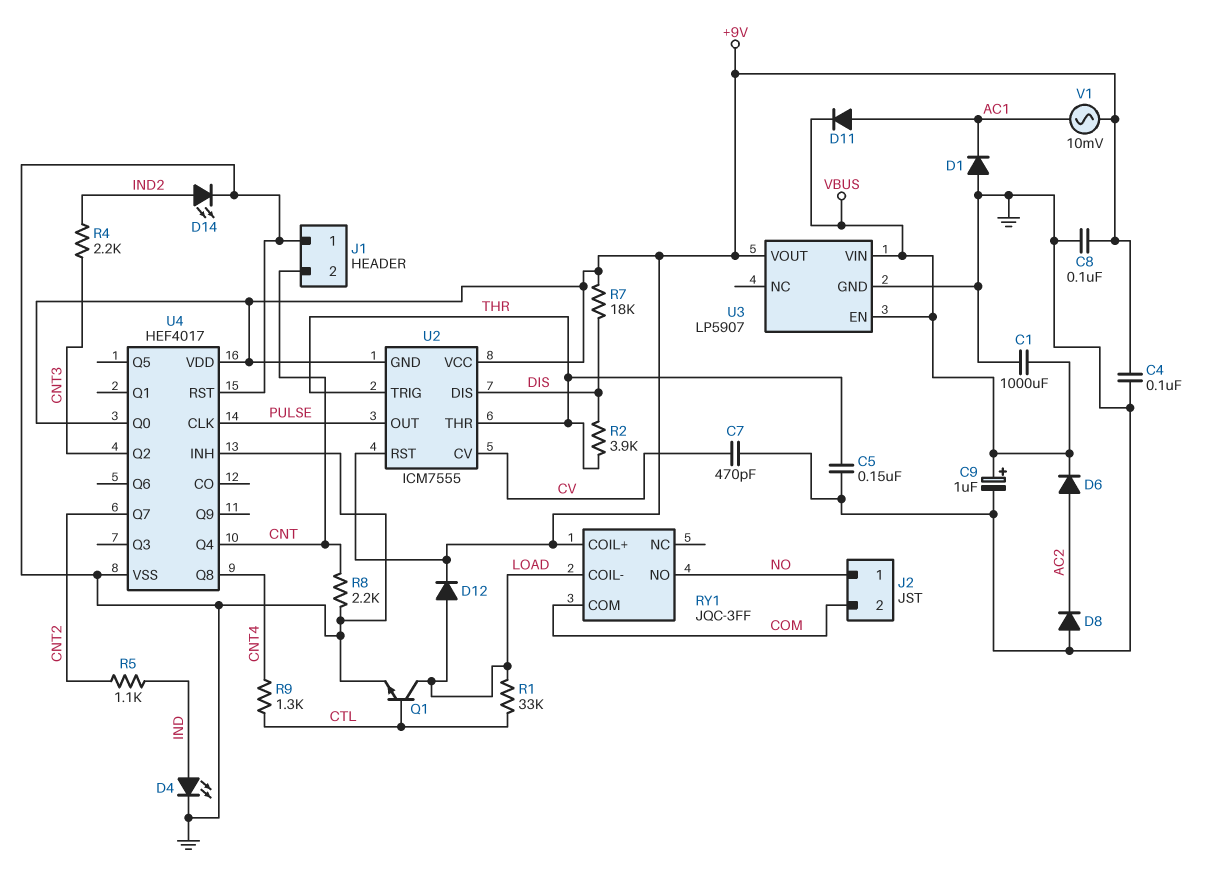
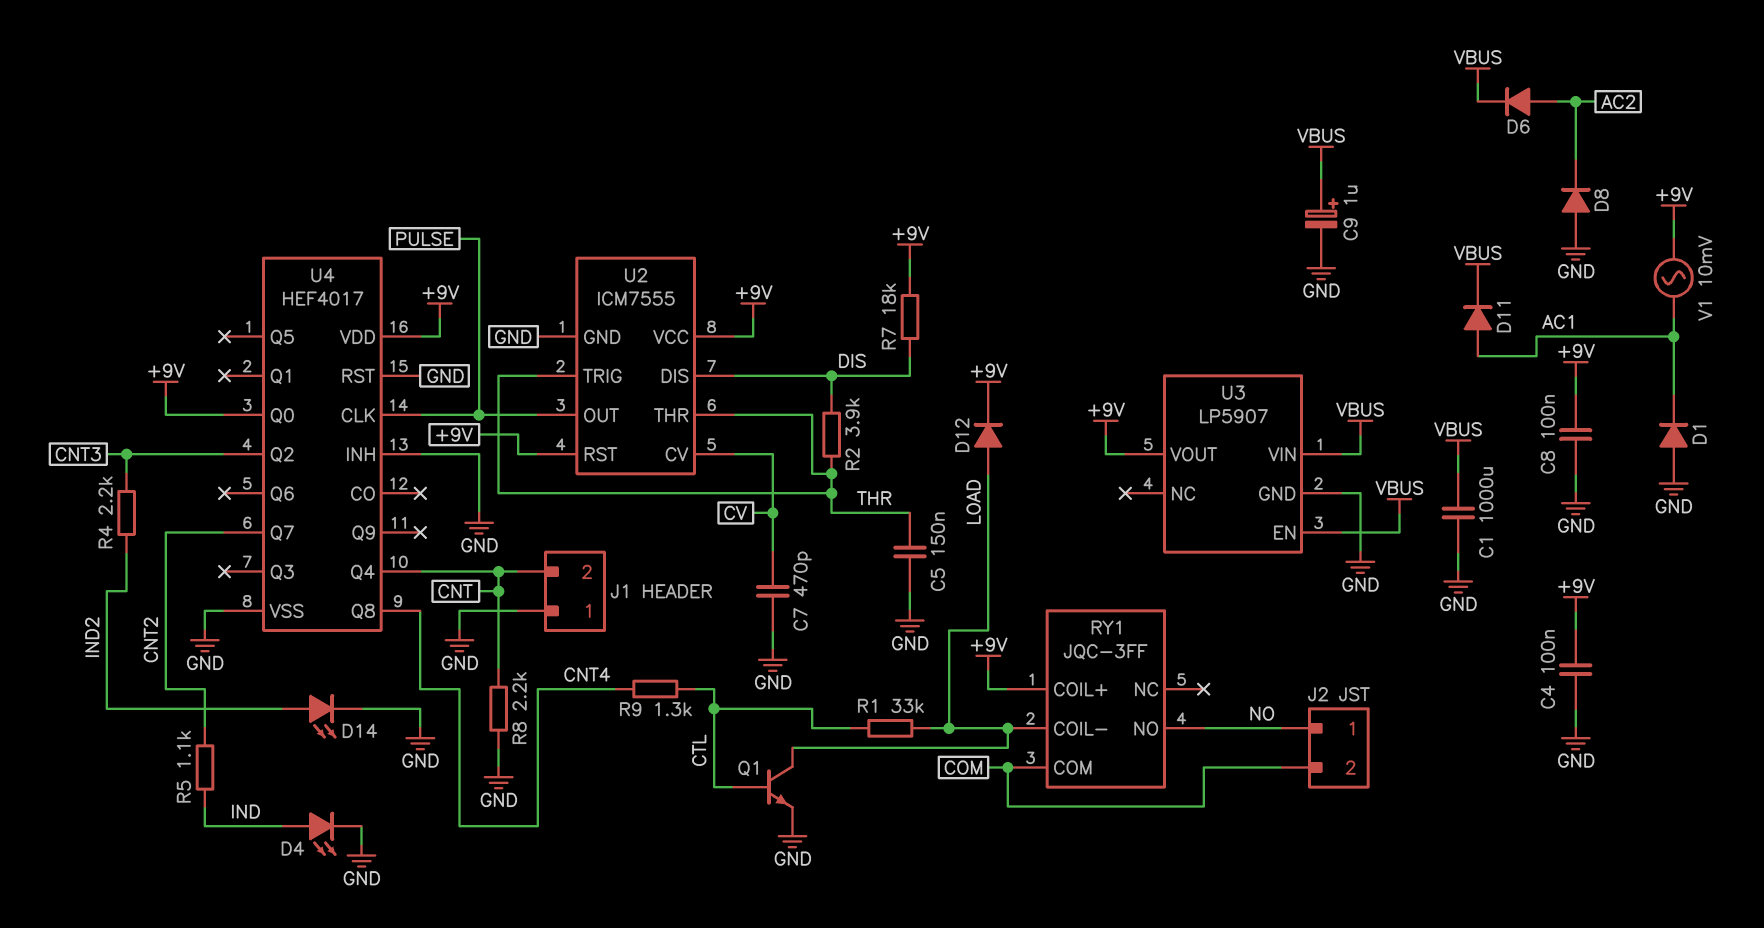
U2 pin GND: +9V -> GND

